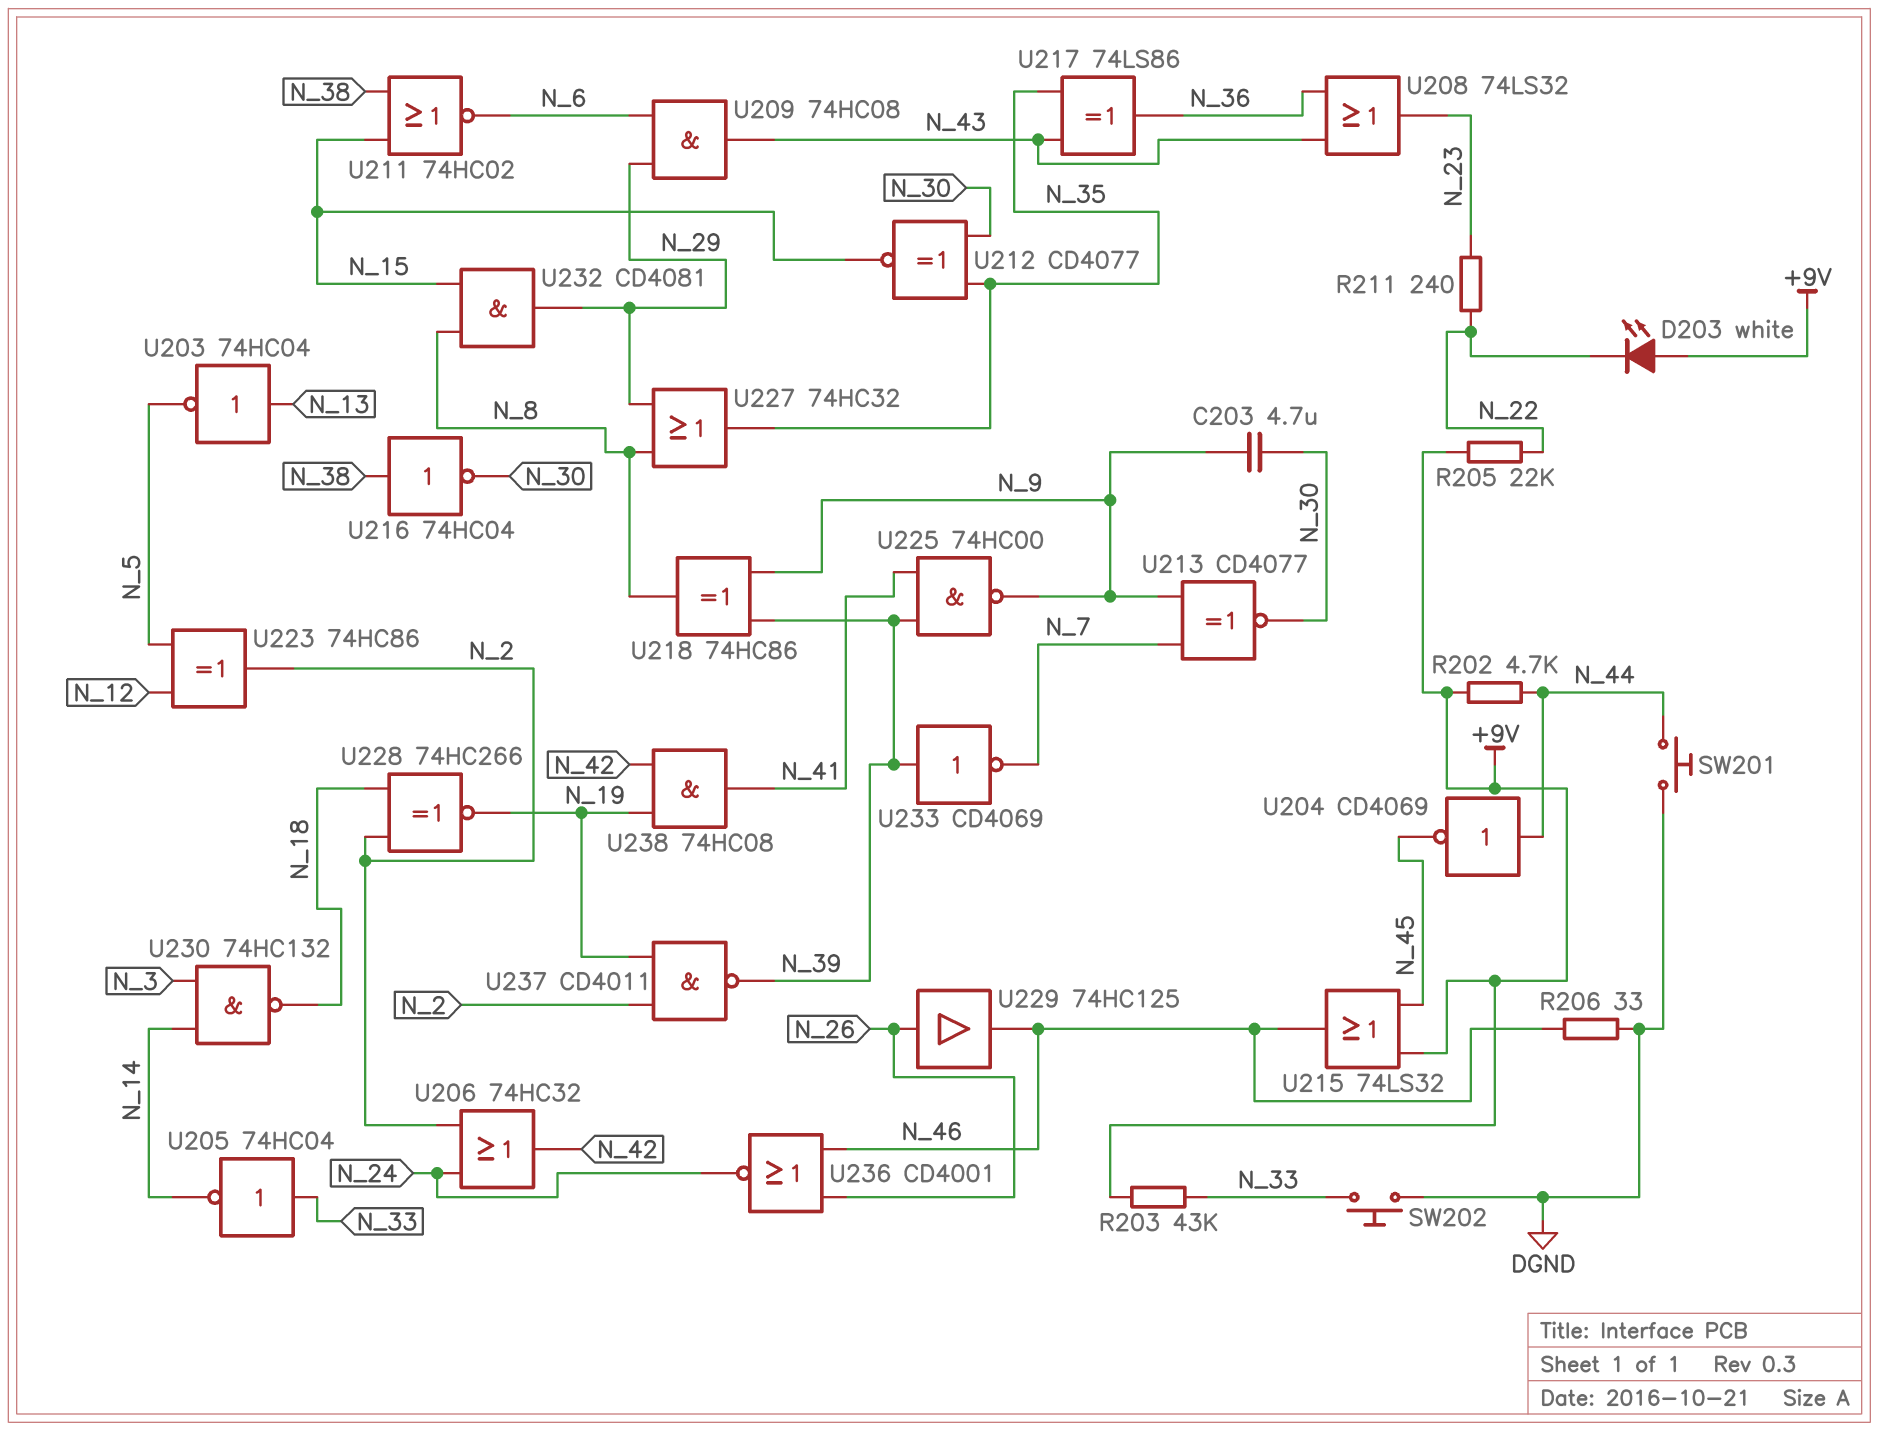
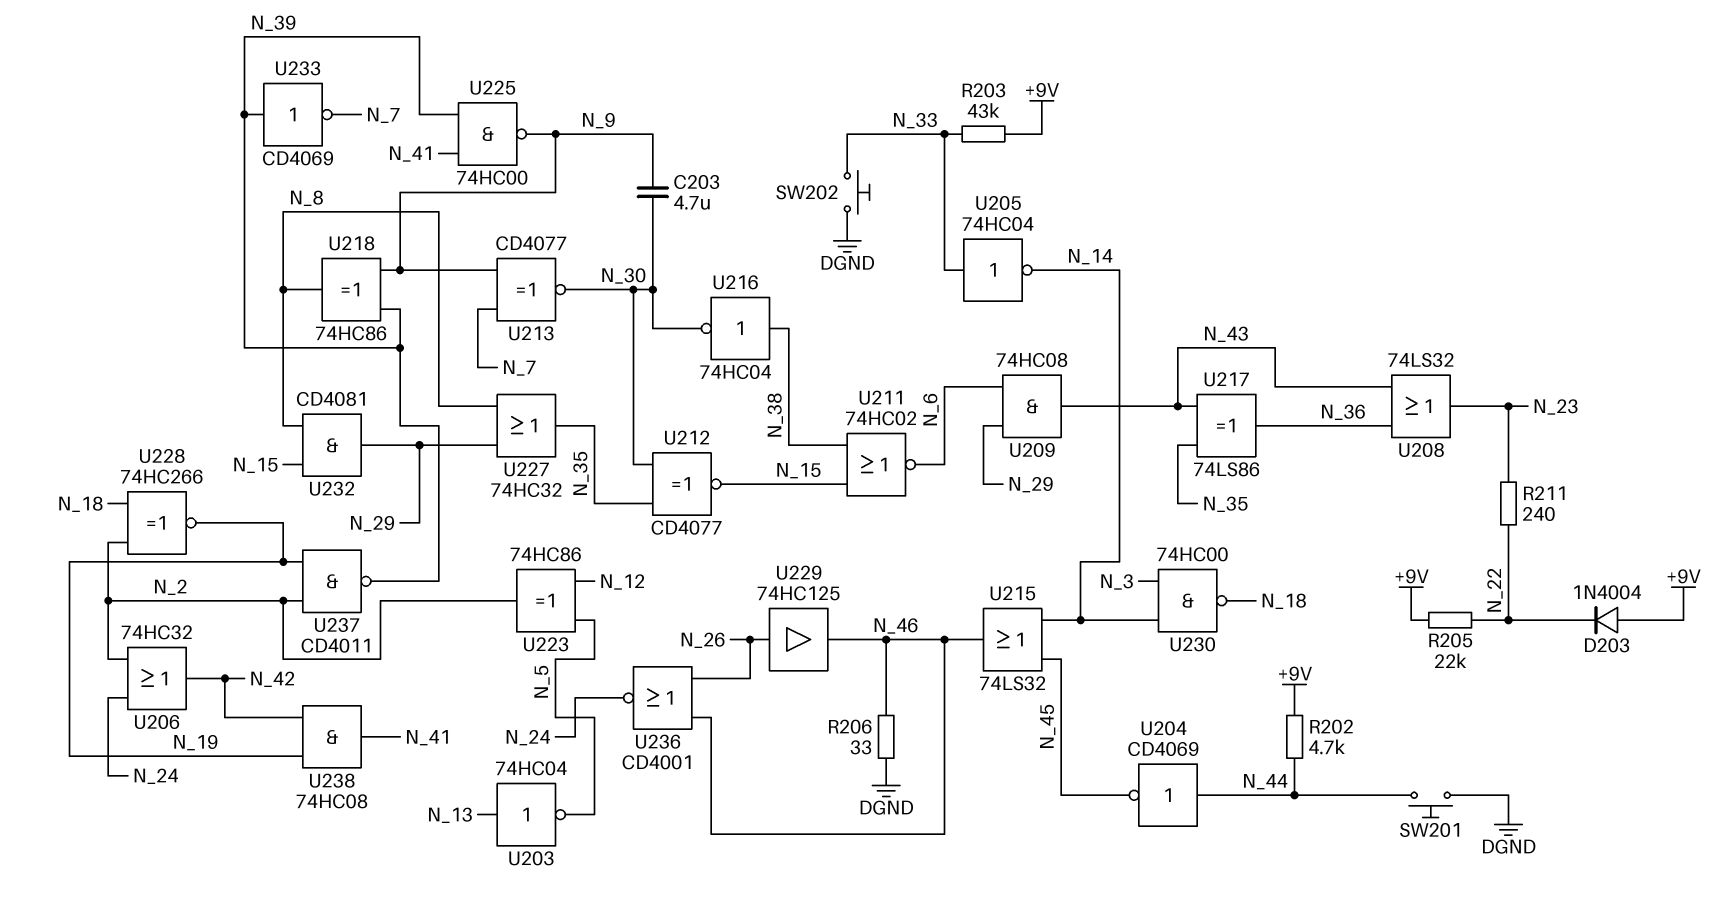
D203: LED white (A +9V, K N_22) -> diode 1N4004 (A +9V, K N_22)
U215: OR 74LS32 (in +9V, in N_45, out N_46) -> OR 74LS32 (in N_14, in N_45, out N_46)
U230: NAND 74HC132 (in N_3, in N_14, out N_18) -> NAND 74HC00 (in N_3, in N_14, out N_18)

